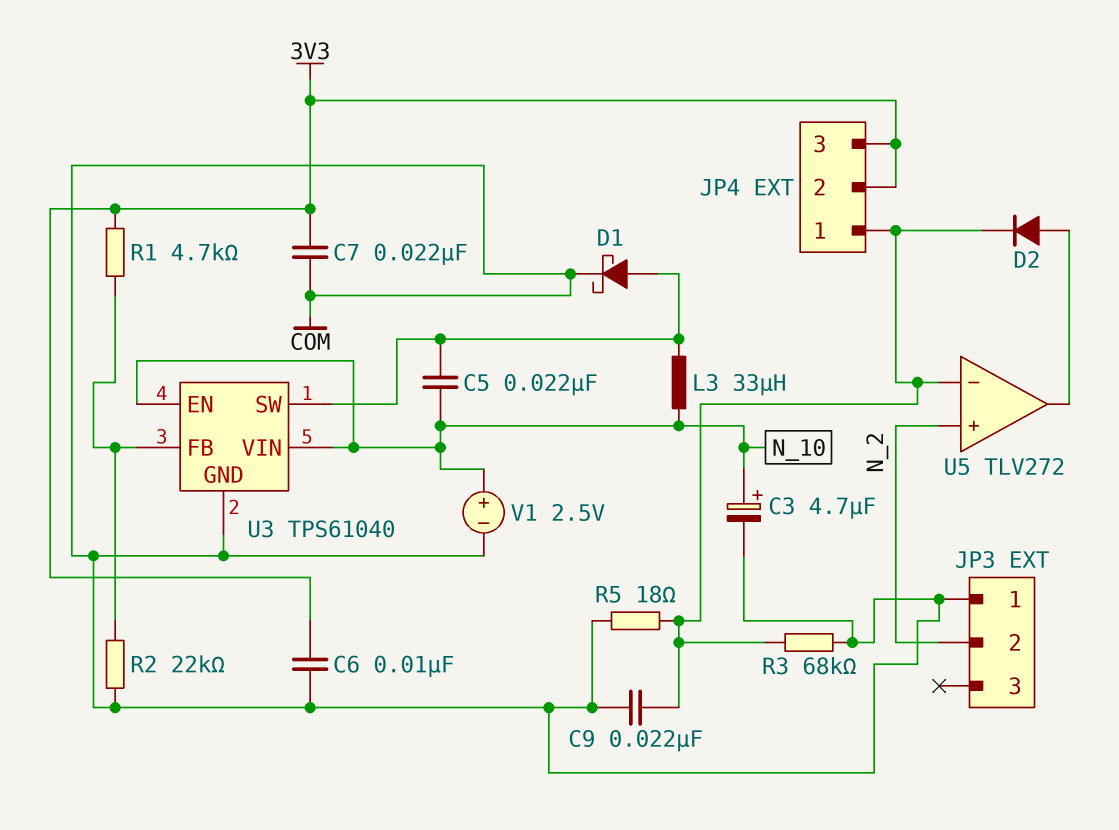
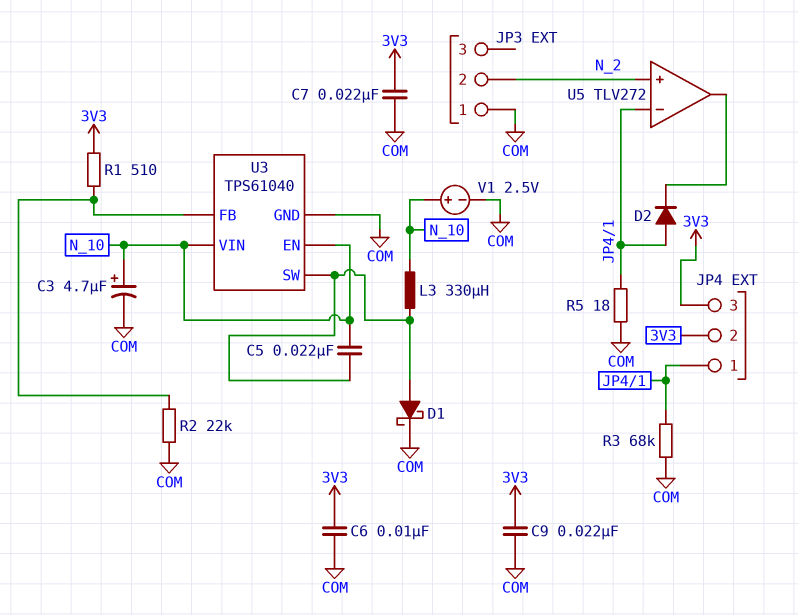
C9: 22nF (COM, JP4/1) -> 22nF (3V3, COM)
D2: diode (A U5/out, K JP4/1) -> diode (A JP4/1, K U5/out)
L3: 33uH (N_10, U3/SW) -> 330uH (N_10, U3/SW)
R1: 4.7k (3V3, U3/FB) -> 510 (3V3, U3/FB)

